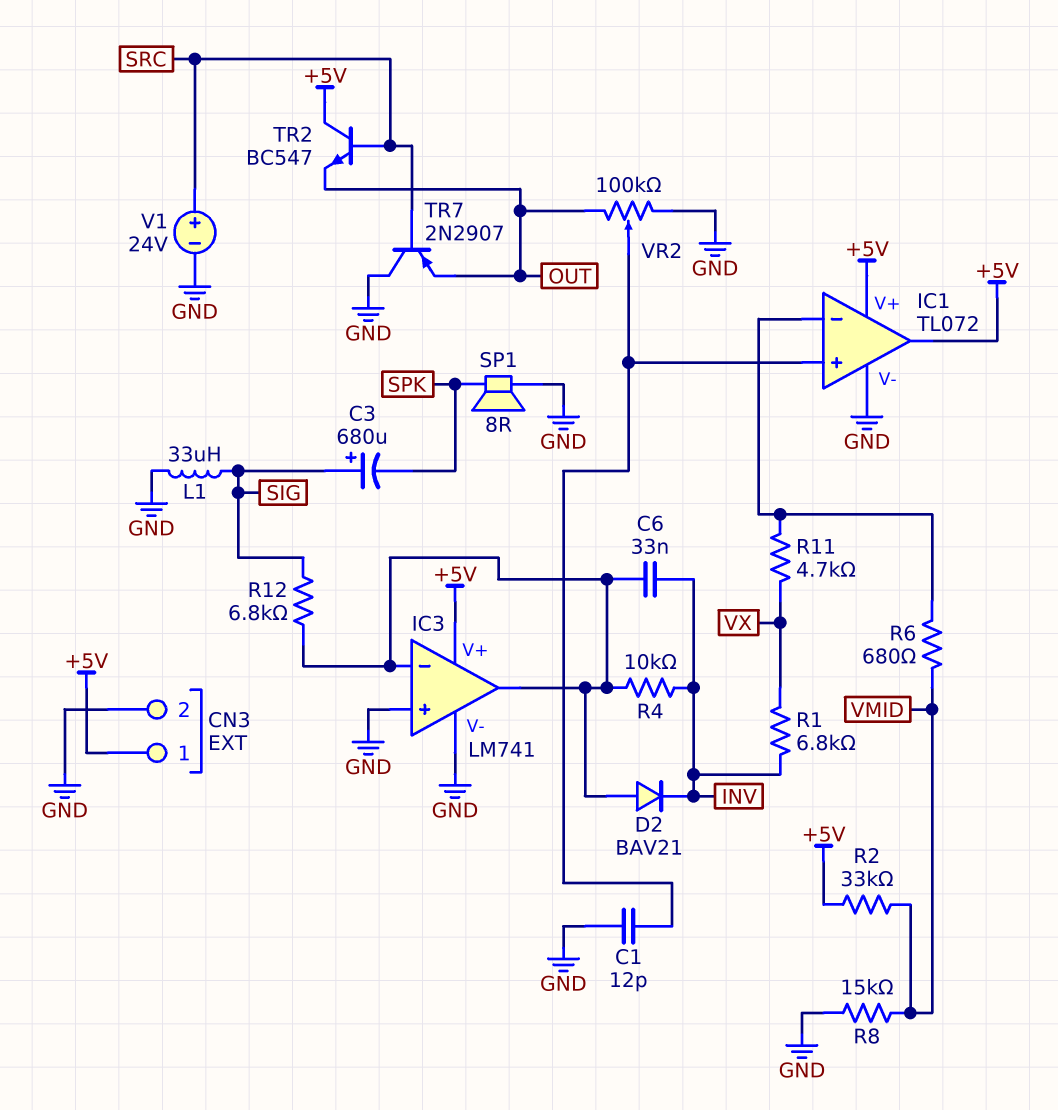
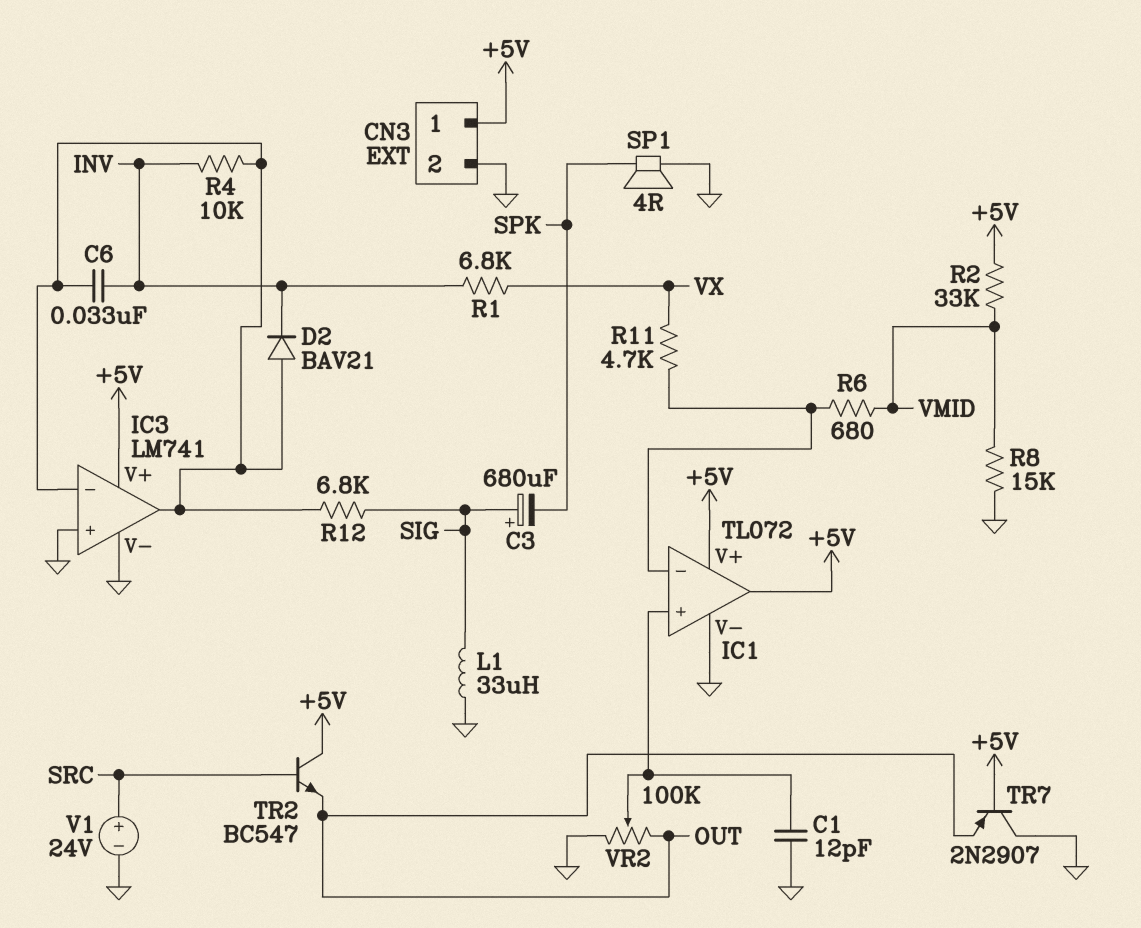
SP1: speaker 8R (GND, SPK) -> speaker 4R (GND, SPK)
TR7: PNP 2N2907 (B SRC, C GND, E OUT) -> PNP 2N2907 (B +5V, C GND, E OUT)

